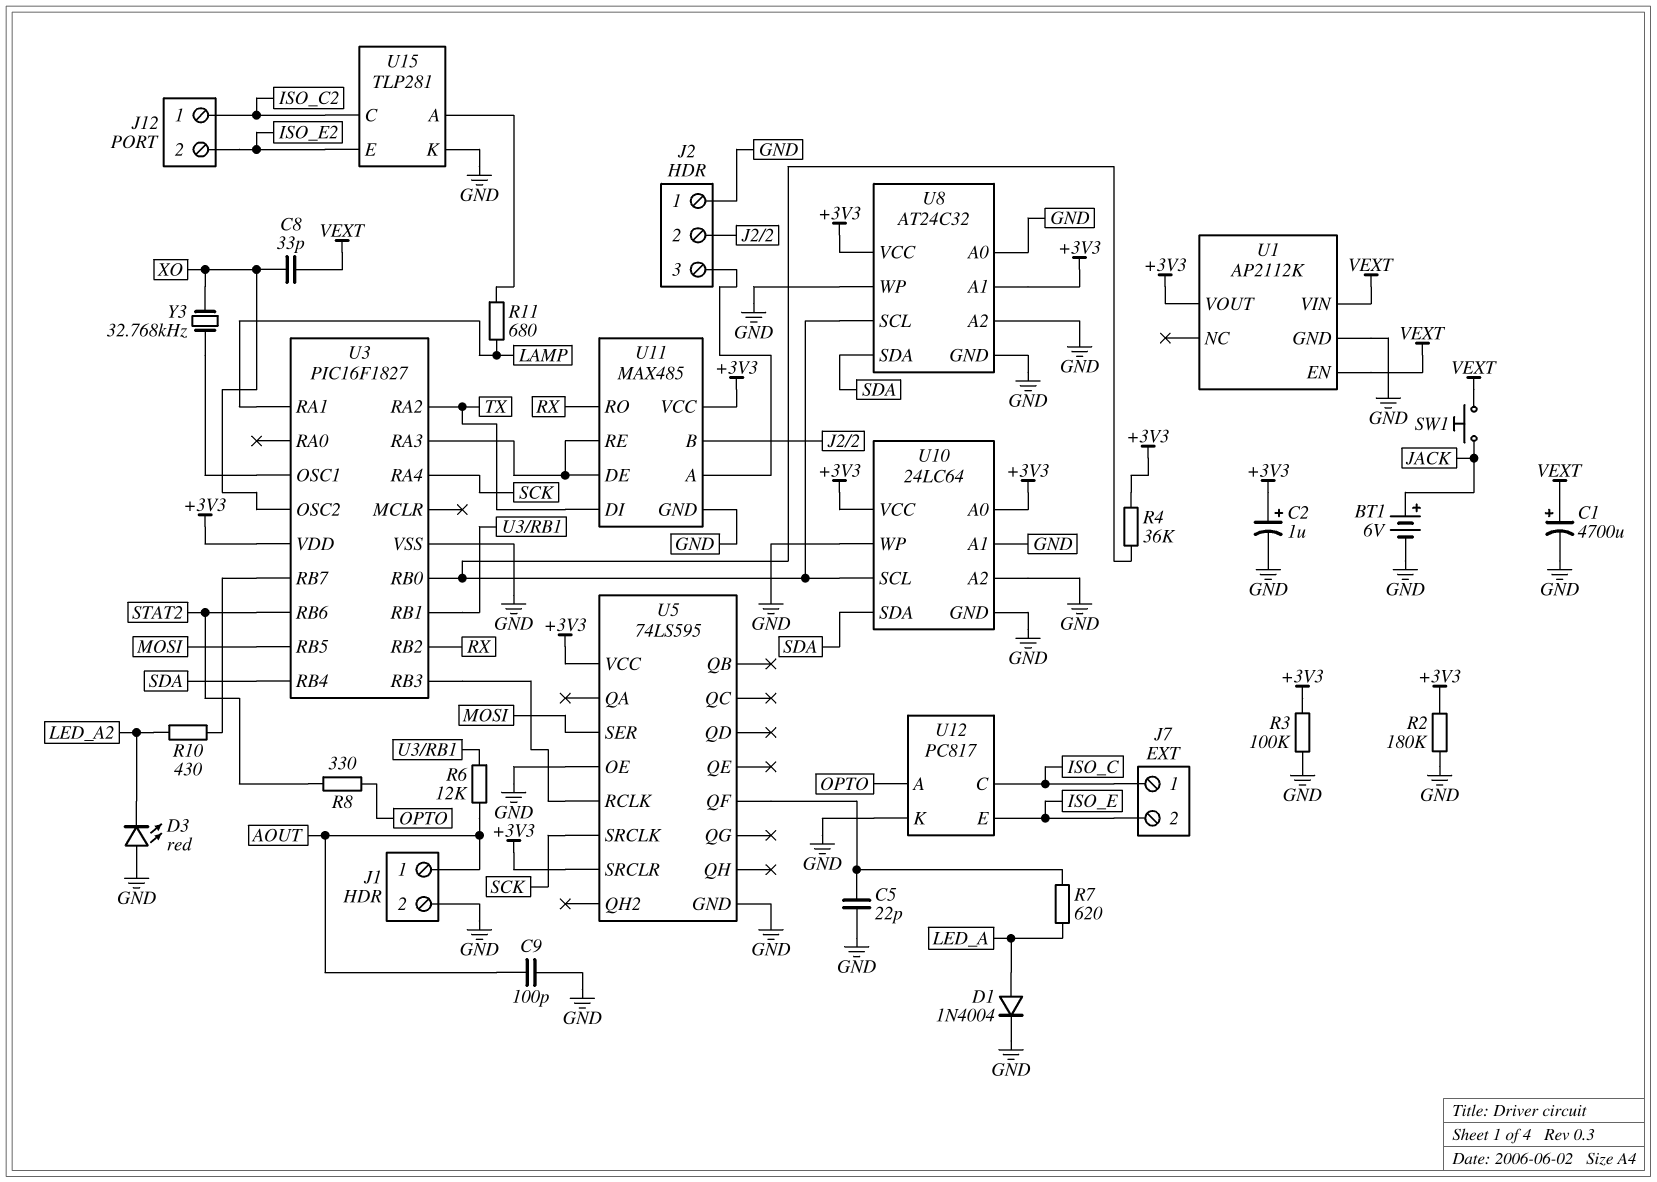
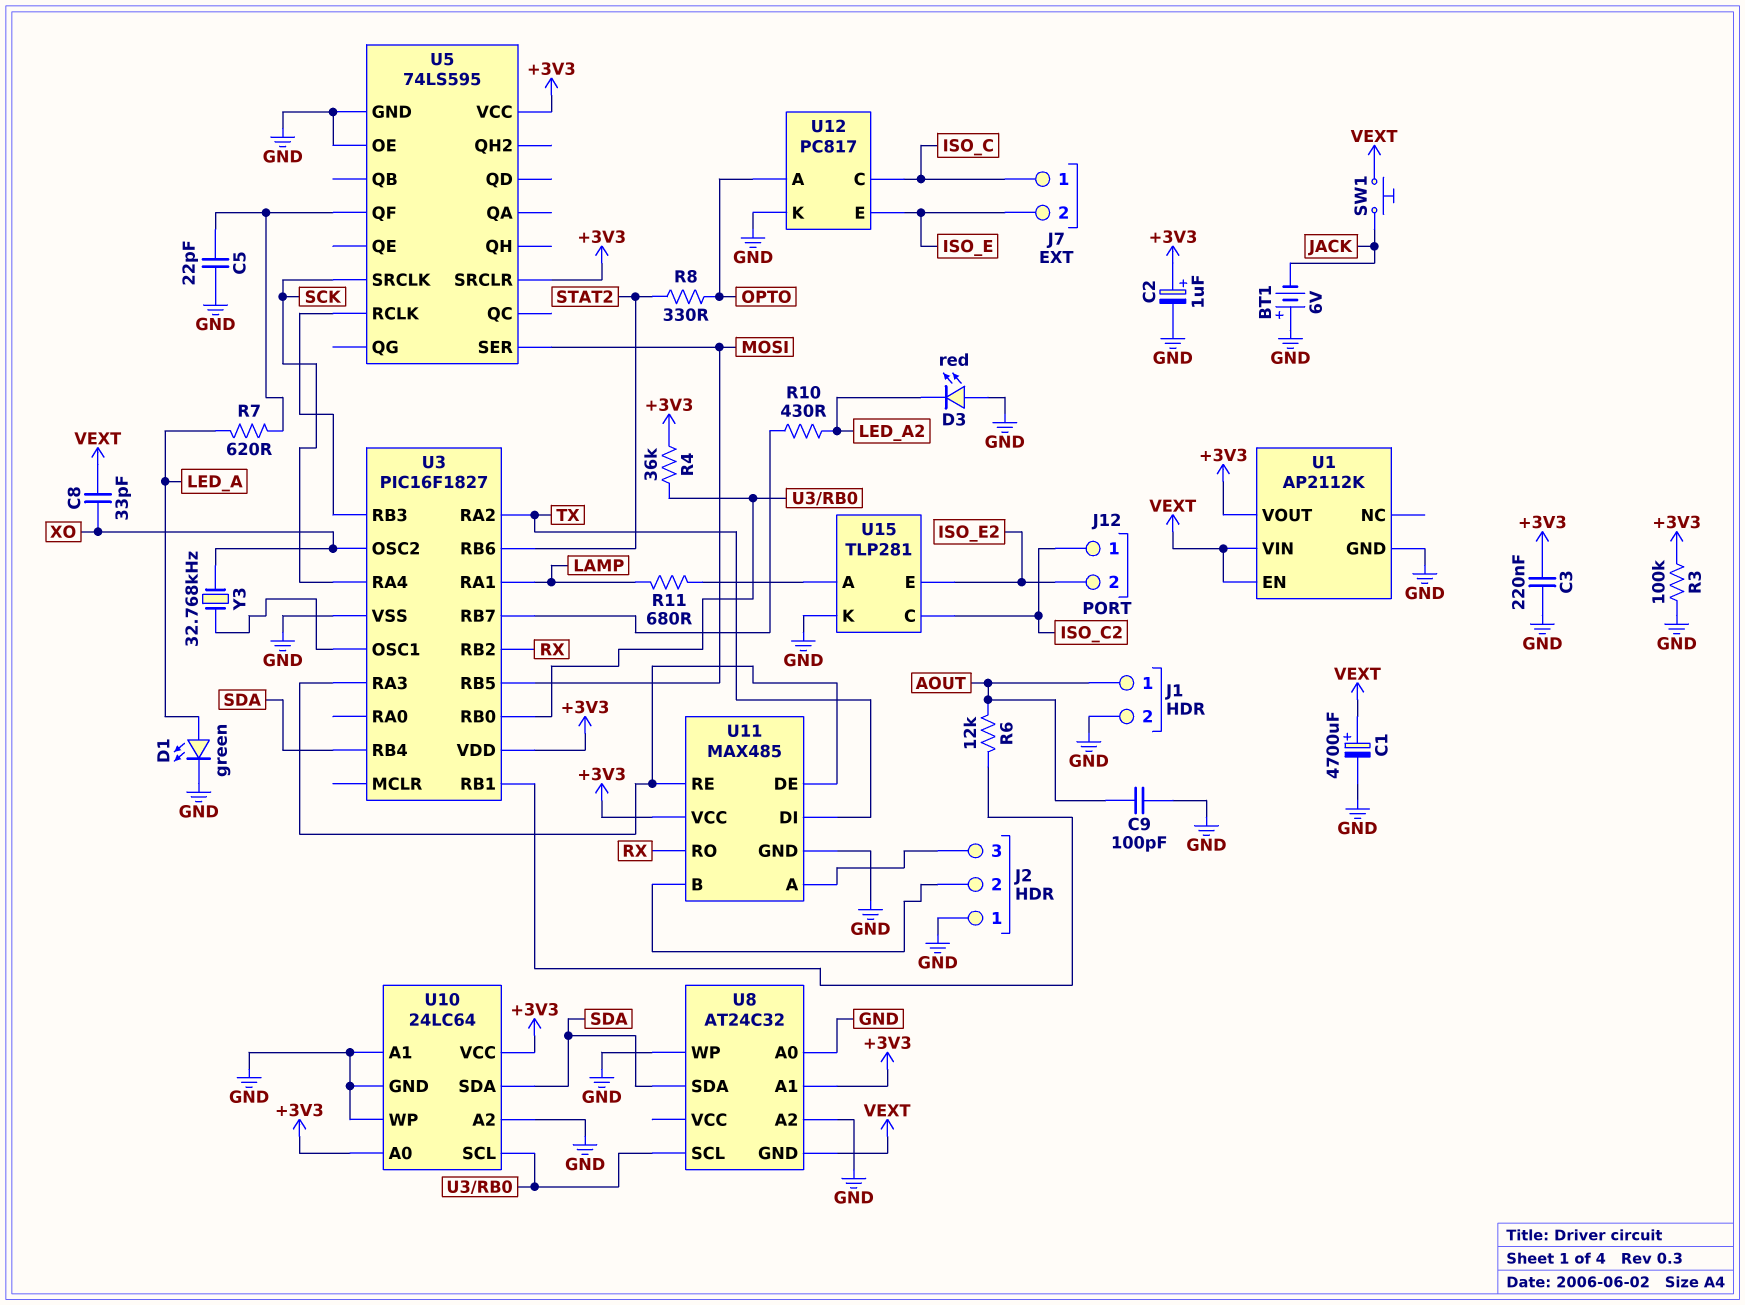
BT1: 6V (plus JACK, minus GND) -> 6V (plus GND, minus JACK)
C3: none -> 220nF (+3V3, GND)
D1: diode 1N4004 (A LED_A, K GND) -> LED green (A LED_A, K GND)
R2: 180k (+3V3, GND) -> none
U8 pin GND: GND -> VEXT
U8 pin VCC: +3V3 -> none

